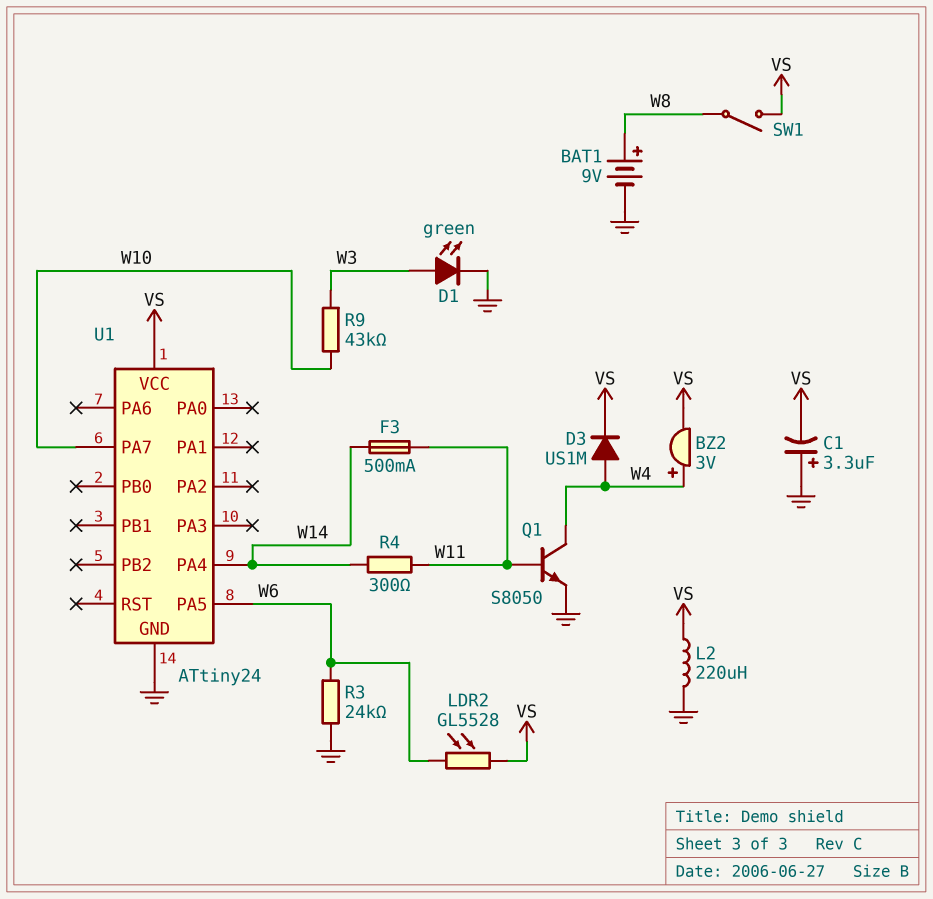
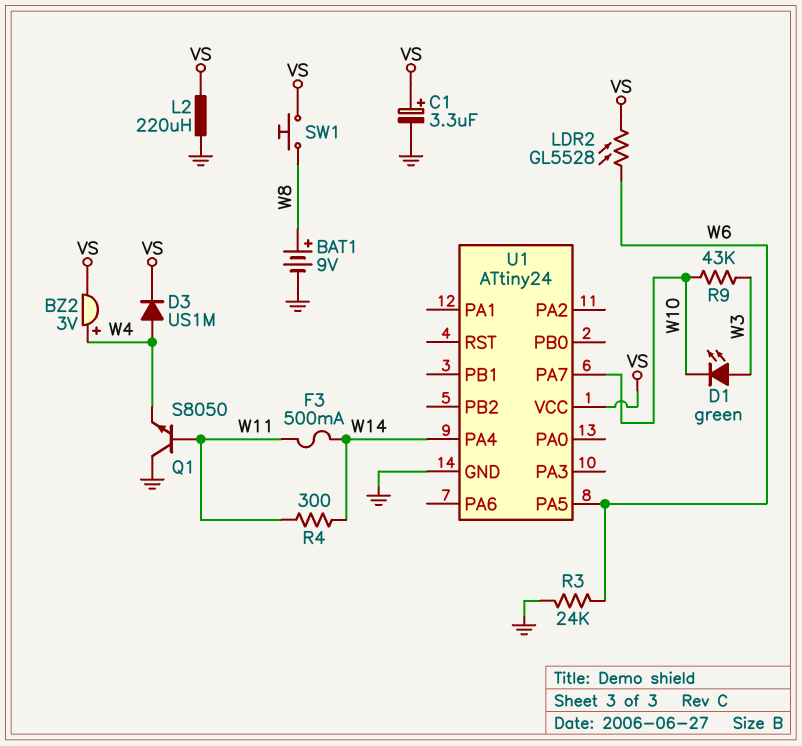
C1: 3.3uF (plus GND, minus VS) -> 3.3uF (plus VS, minus GND)
D1: LED green (A W3, K GND) -> LED green (A W3, K W10)
Q1: NPN S8050 (B W11, C W4, E GND) -> NPN S8050 (B W11, C GND, E W4)
SW1: switch (VS, W8) -> button (VS, W8)

